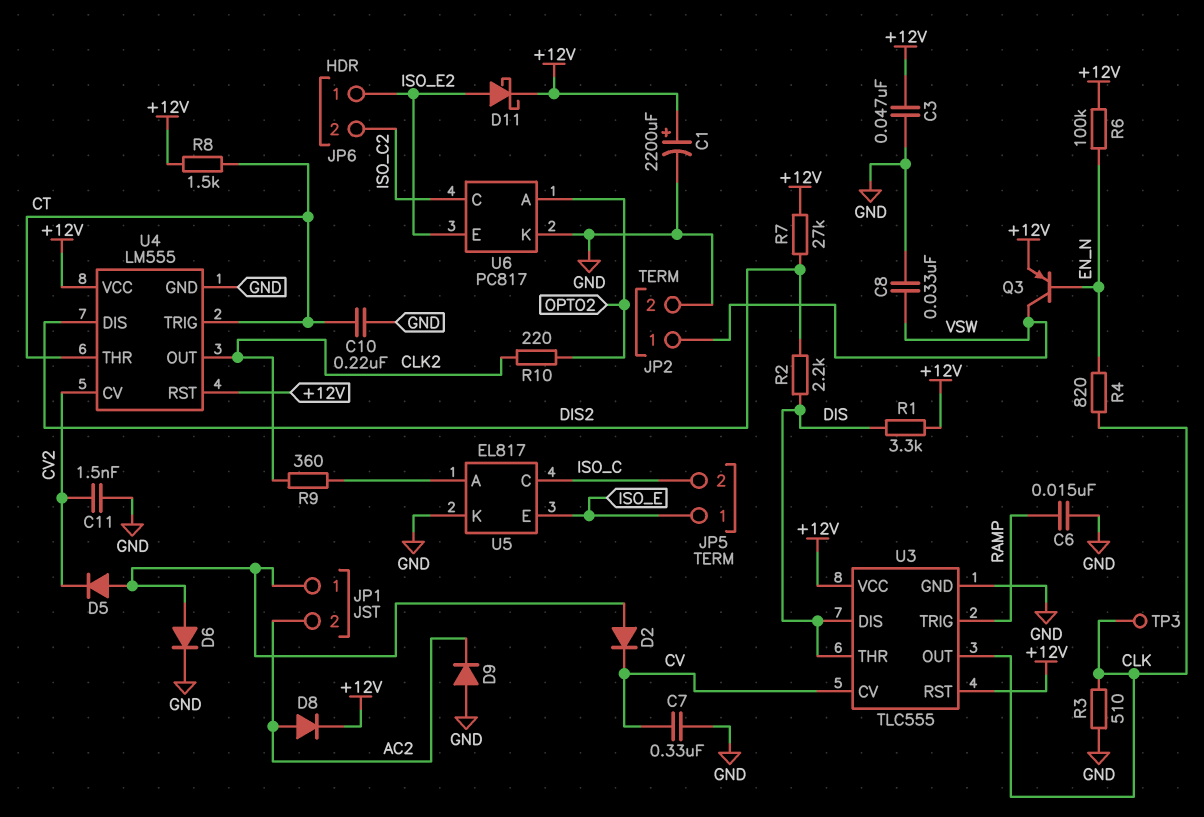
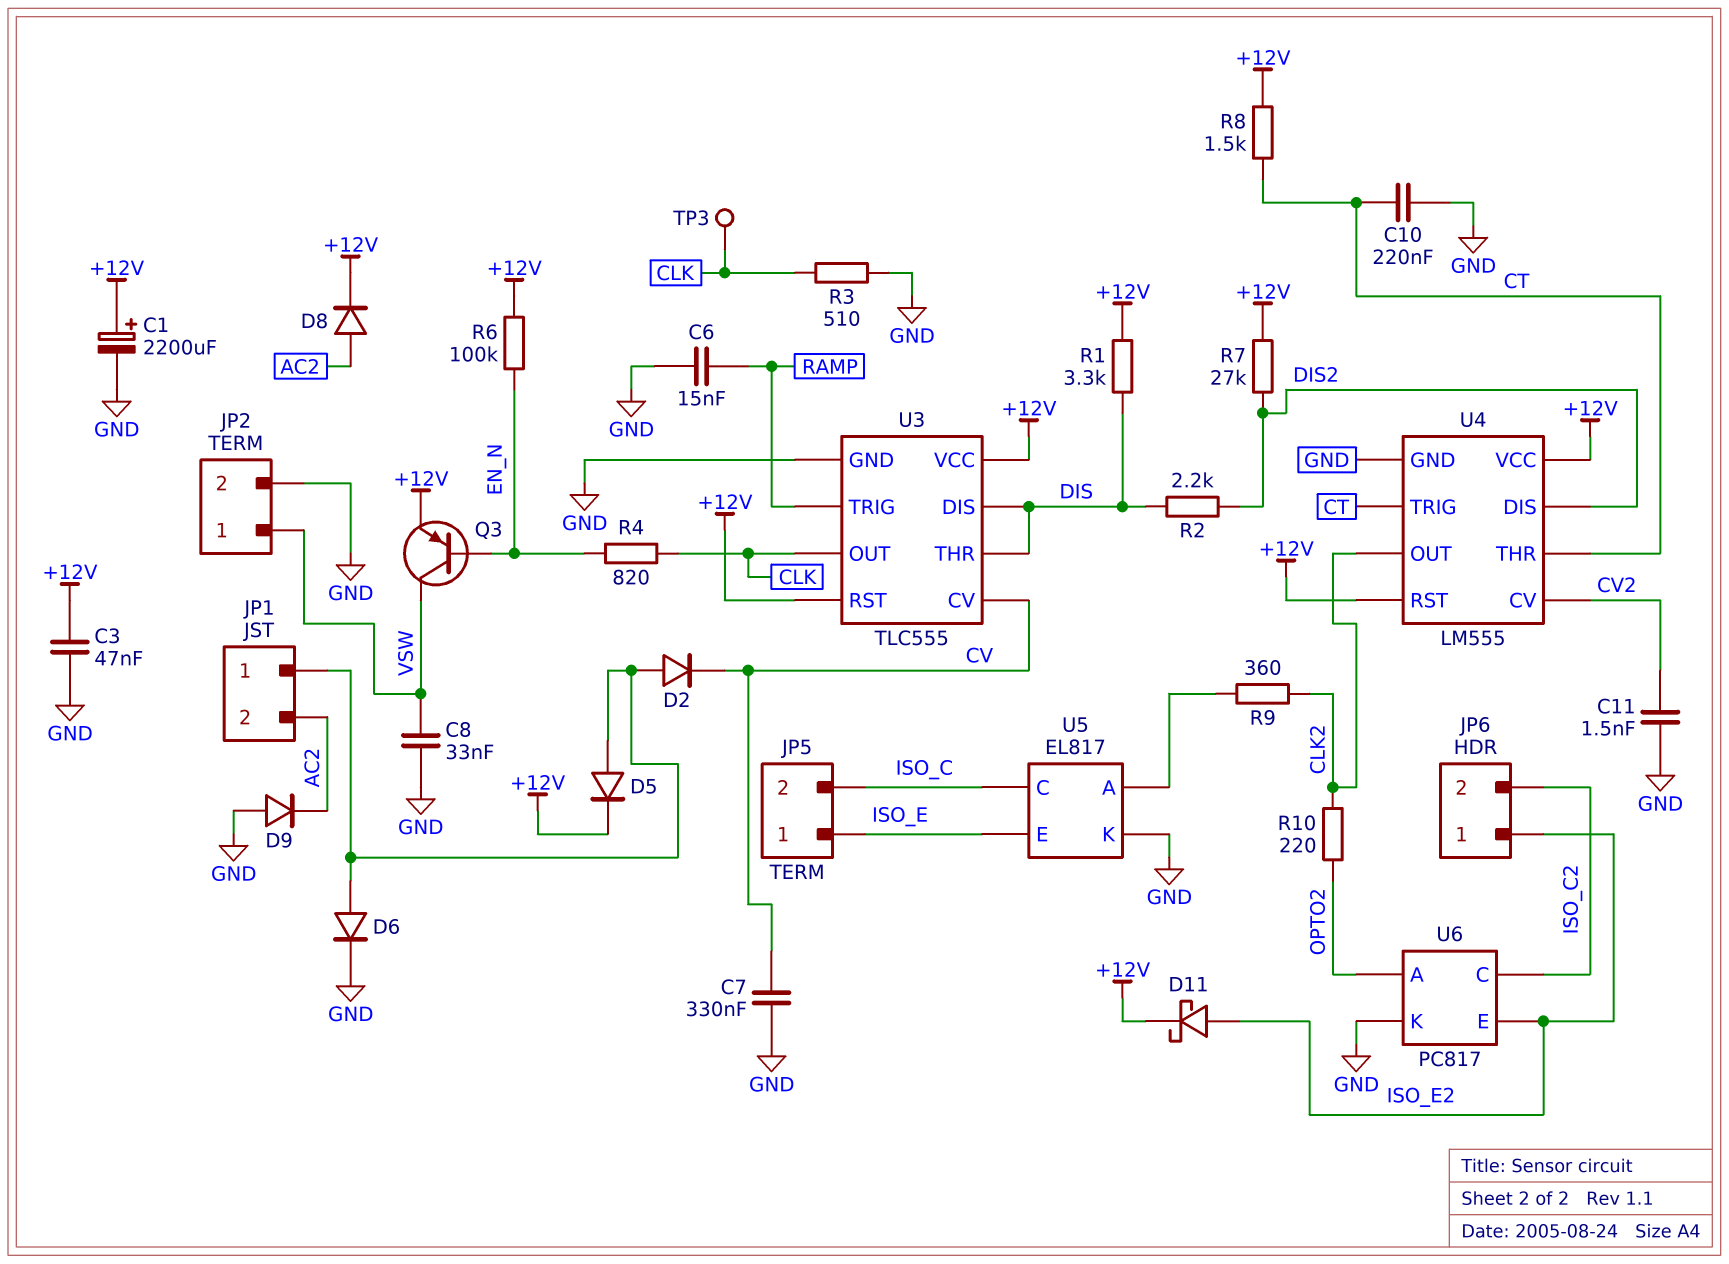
D5: diode (A JP1/1, K CV2) -> diode (A JP1/1, K +12V)

